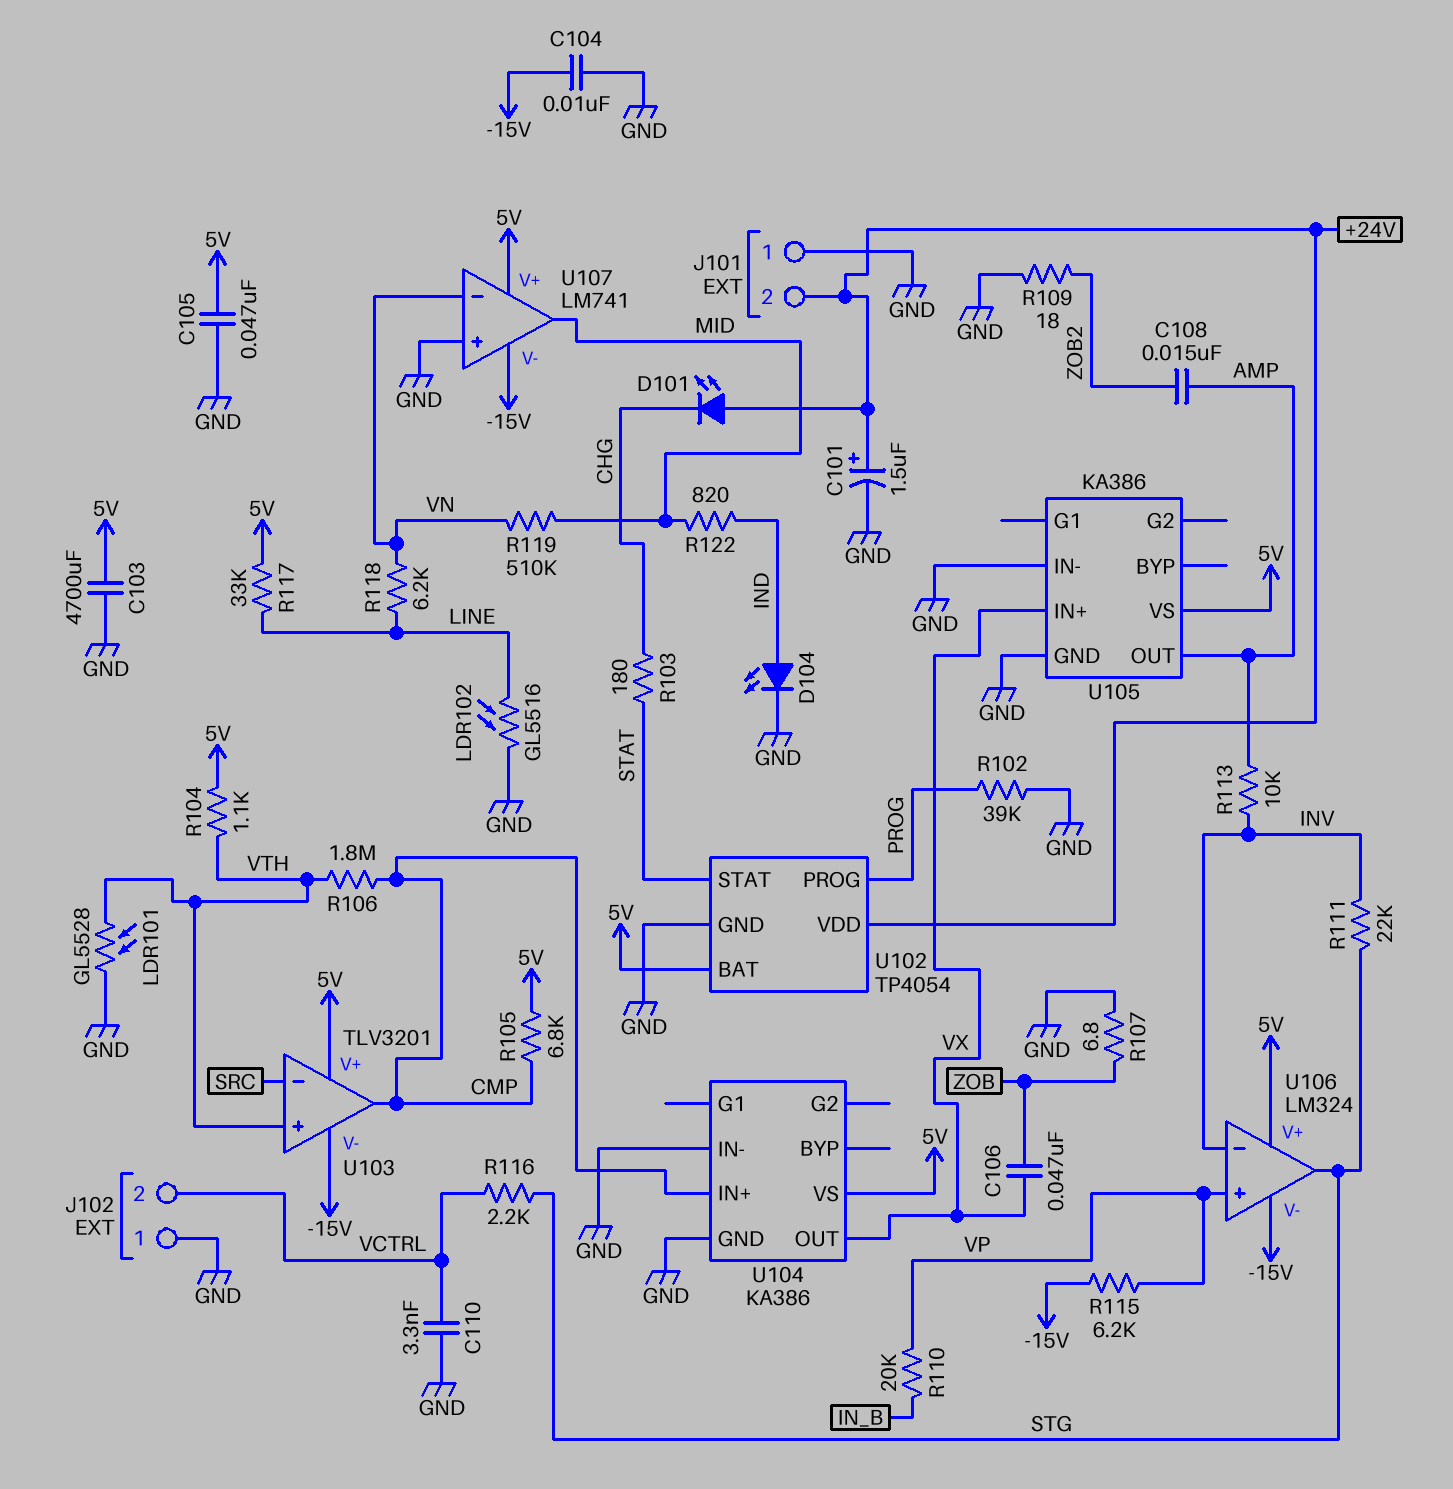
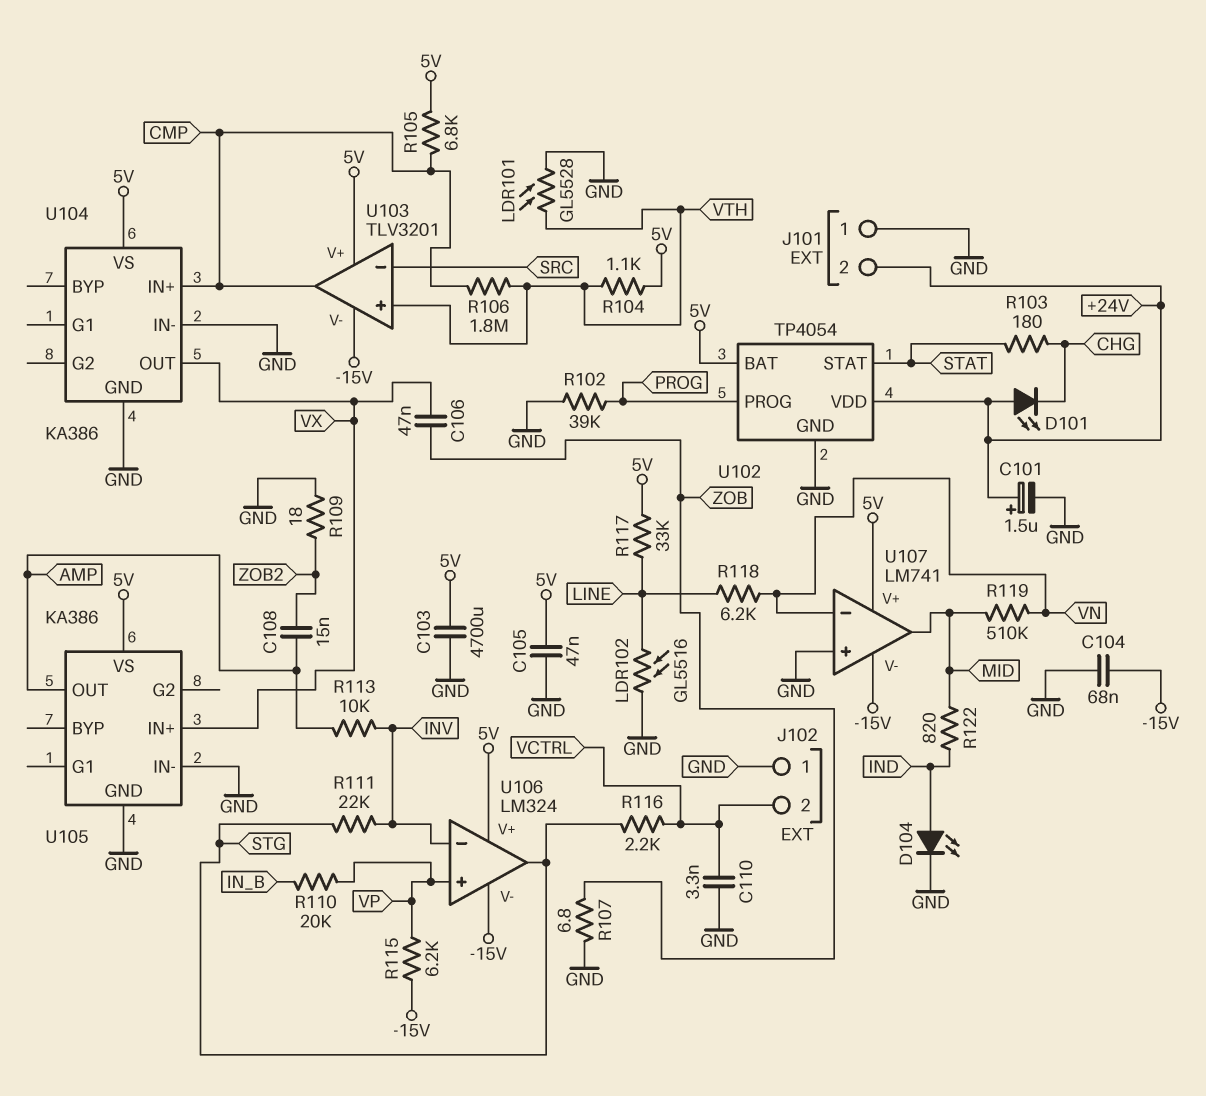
C104: 10nF (-15V, GND) -> 68nF (-15V, GND)

